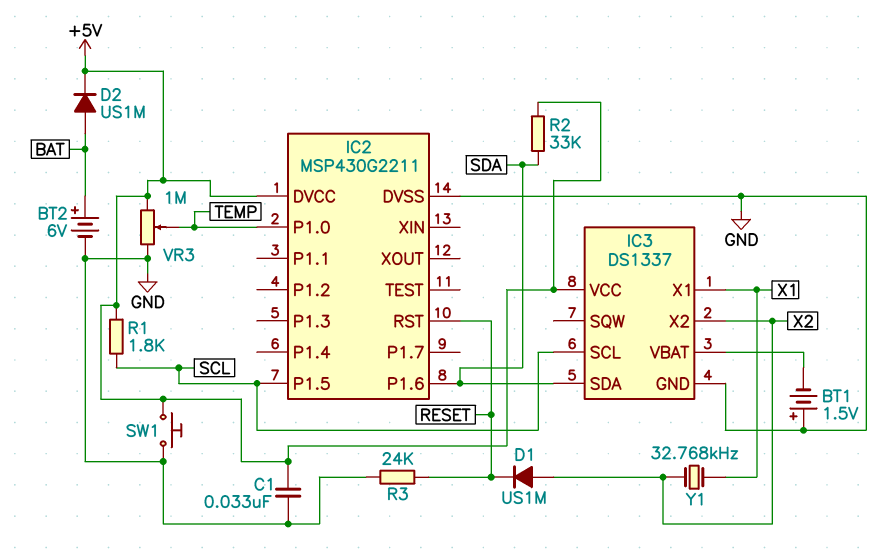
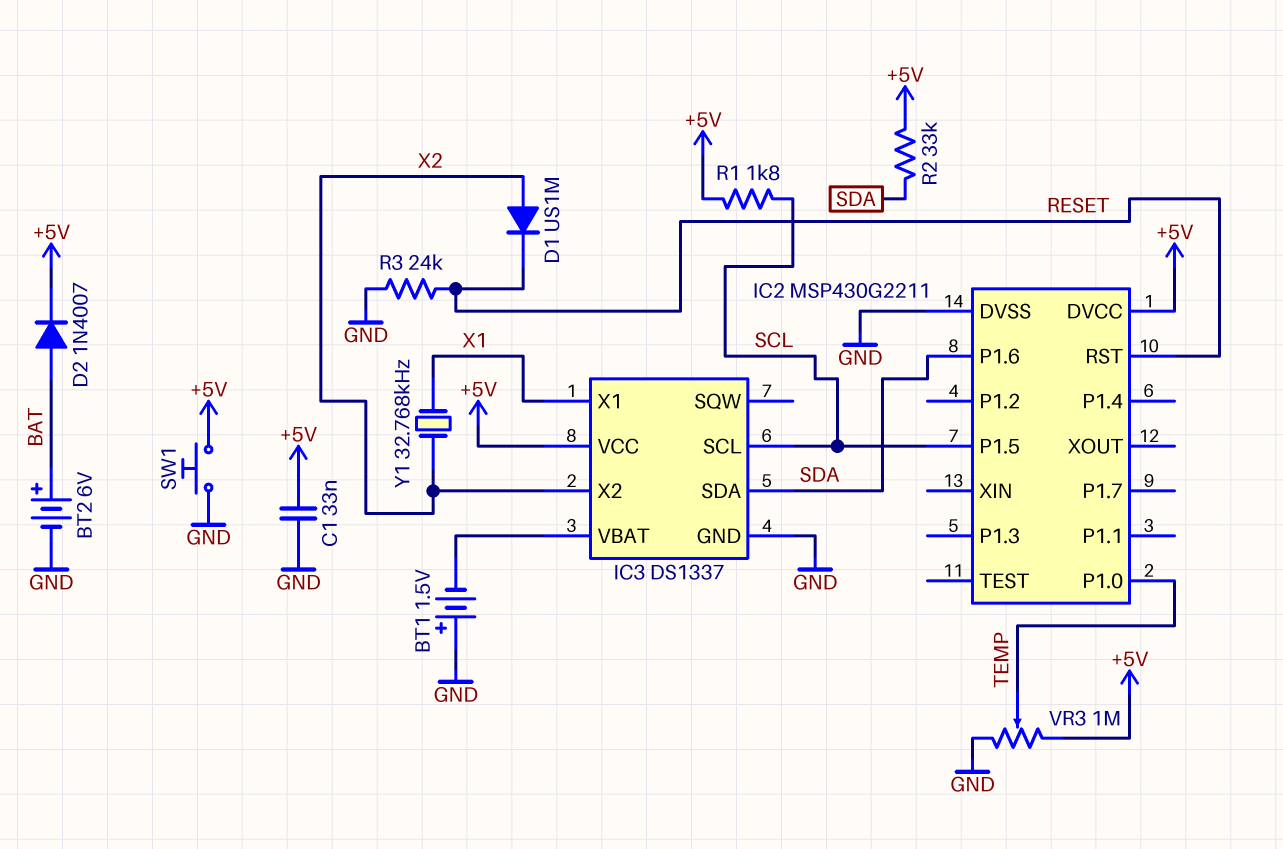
D2: diode US1M (A BAT, K +5V) -> diode 1N4007 (A BAT, K +5V)

